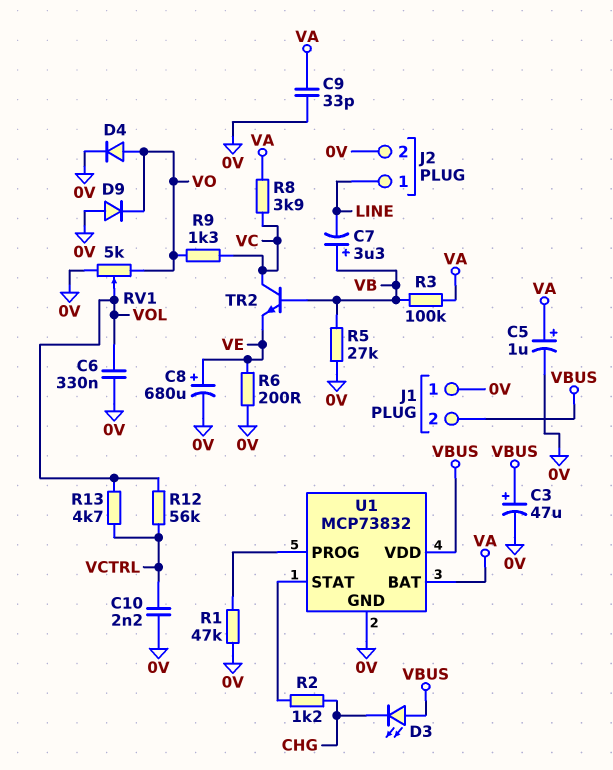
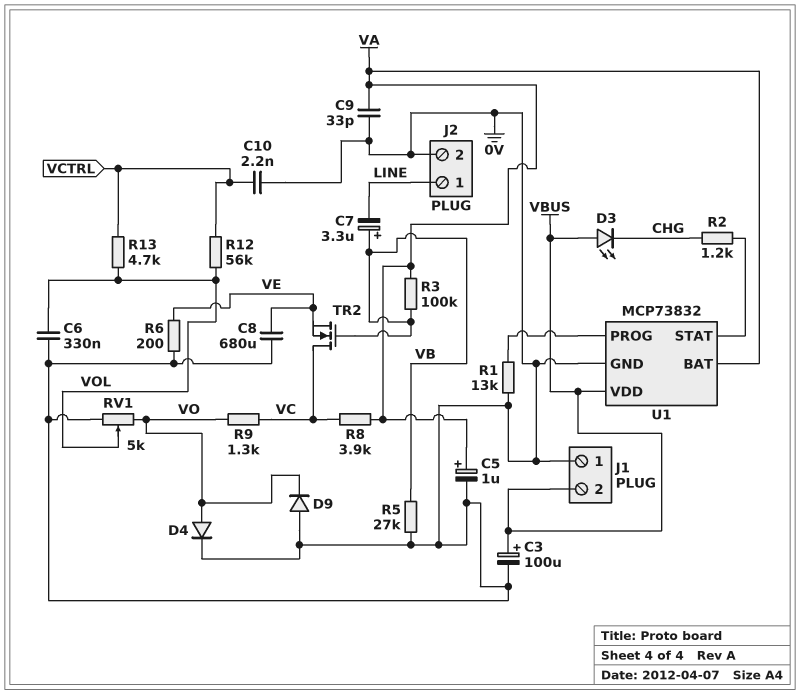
C3: 47uF (plus VBUS, minus 0V) -> 100uF (plus VBUS, minus 0V)
C8: 680uF (plus VE, minus 0V) -> 680uF (0V, VE)
R1: 47k (0V, U1/PROG) -> 13k (0V, U1/PROG)
TR2: NPN (B VB, C VC, E VE) -> NMOS (G VB, D VC, S VE)

